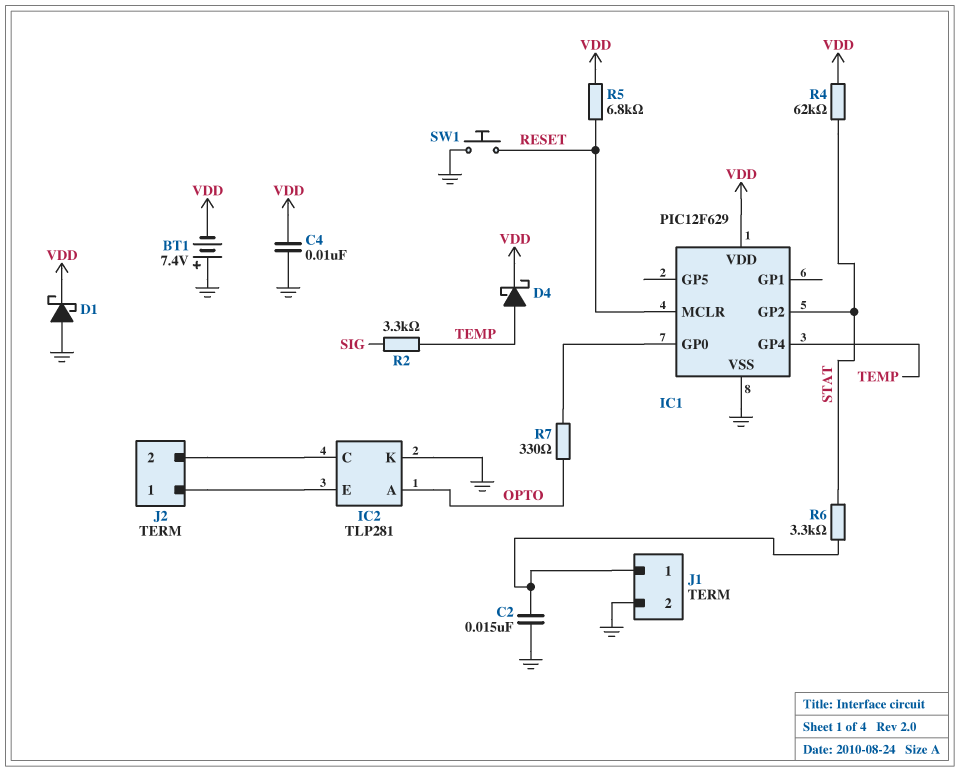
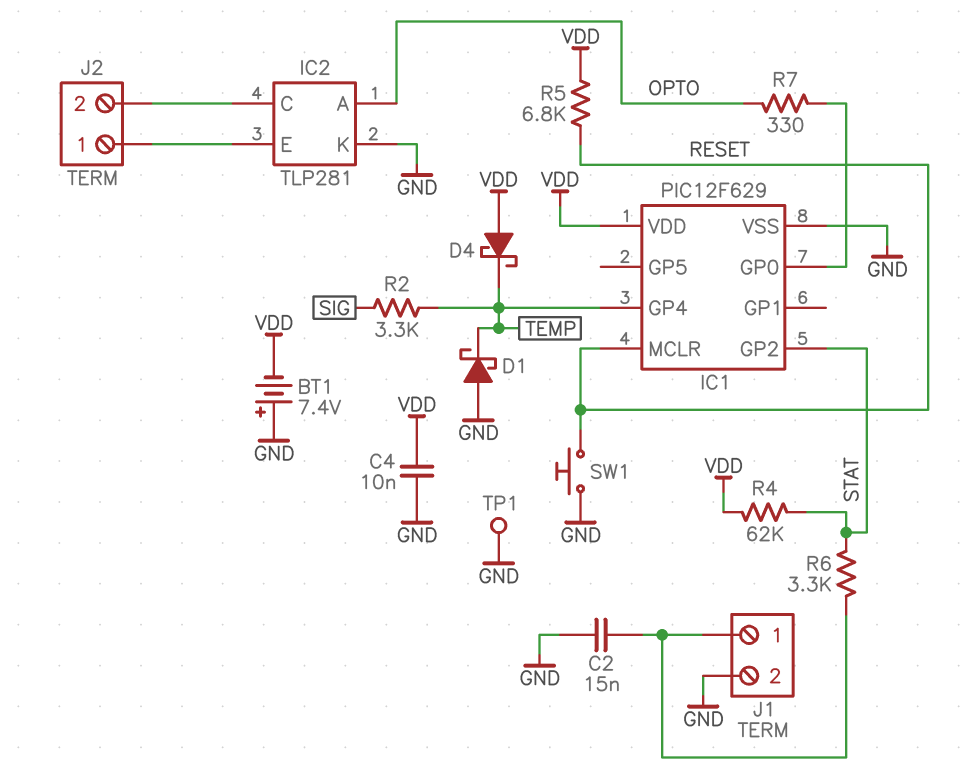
D1: schottky (A GND, K VDD) -> schottky (A GND, K TEMP)
D4: schottky (A TEMP, K VDD) -> schottky (A VDD, K TEMP)
TP1: none -> test point (GND)

